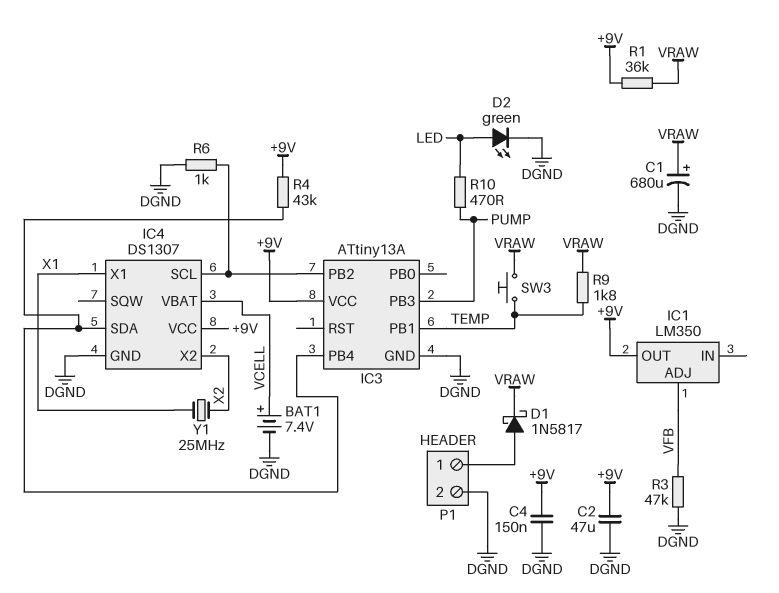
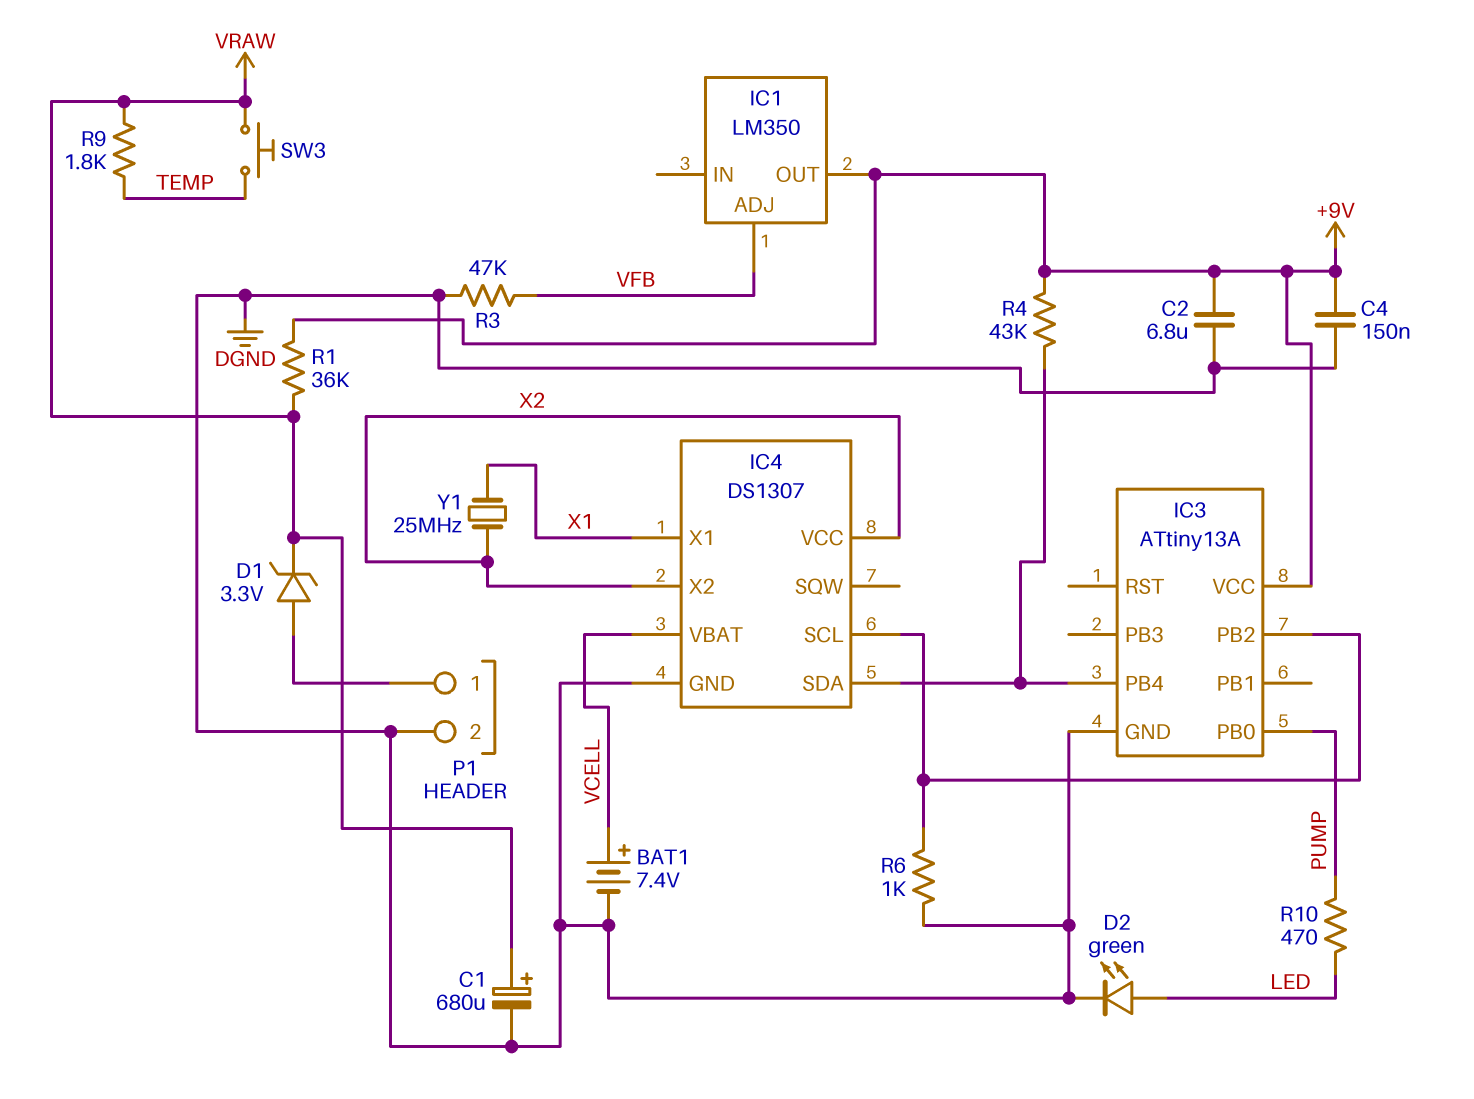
C2: 47uF (+9V, DGND) -> 6.8uF (+9V, DGND)
D1: schottky 1N5817 (A P1/1, K VRAW) -> zener 3.3V (A P1/1, K VRAW)
IC3 pin PB0: none -> PUMP
IC3 pin PB1: TEMP -> none
IC3 pin PB3: PUMP -> none
IC4 pin VCC: +9V -> X2

